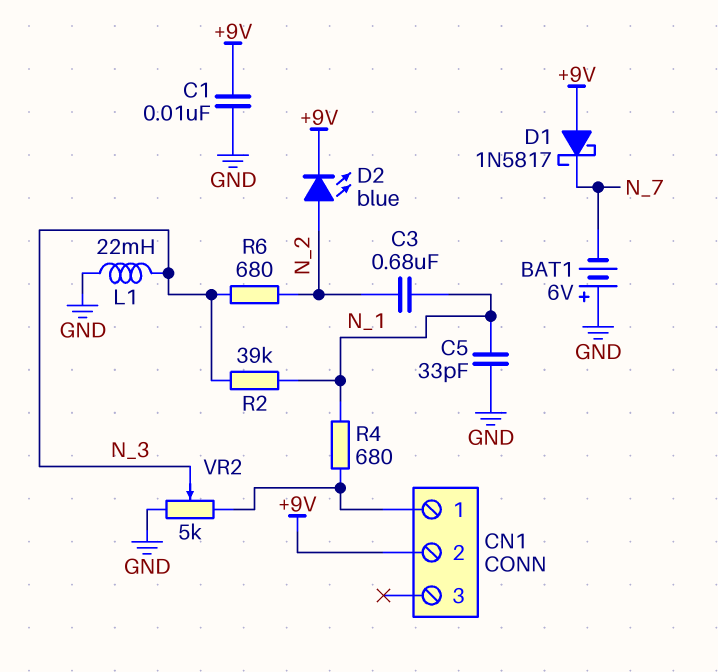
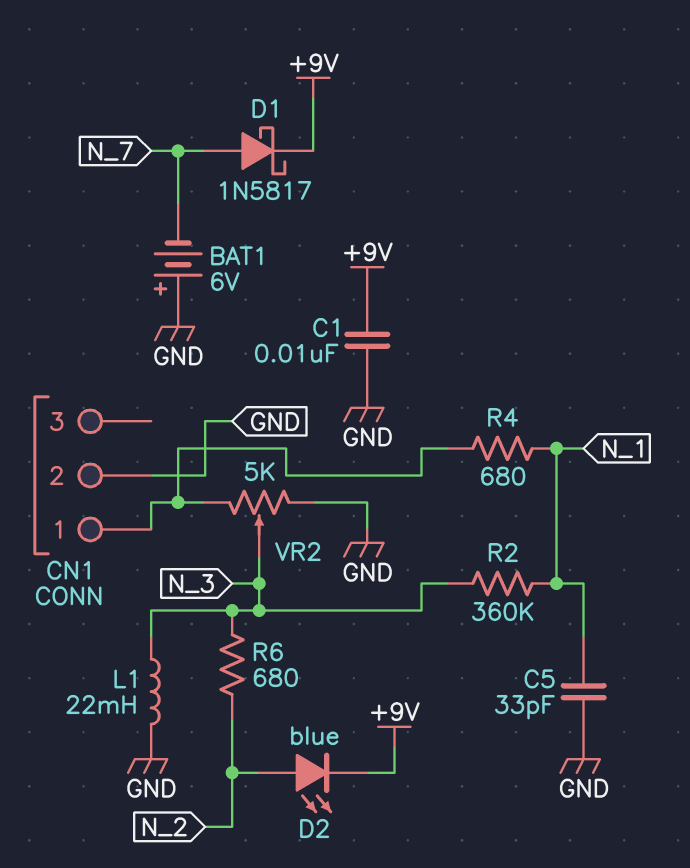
C3: 680nF (N_1, N_2) -> none
CN1 pin 2: +9V -> GND
D1: schottky 1N5817 (A +9V, K N_7) -> schottky 1N5817 (A N_7, K +9V)
R2: 39k (N_1, N_3) -> 360k (N_1, N_3)

